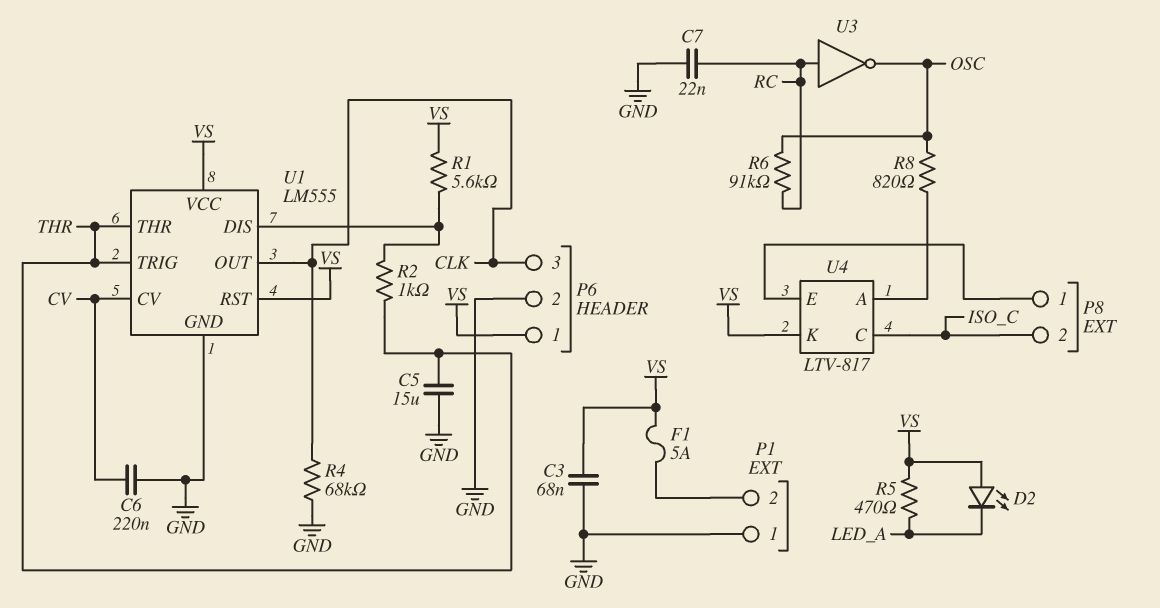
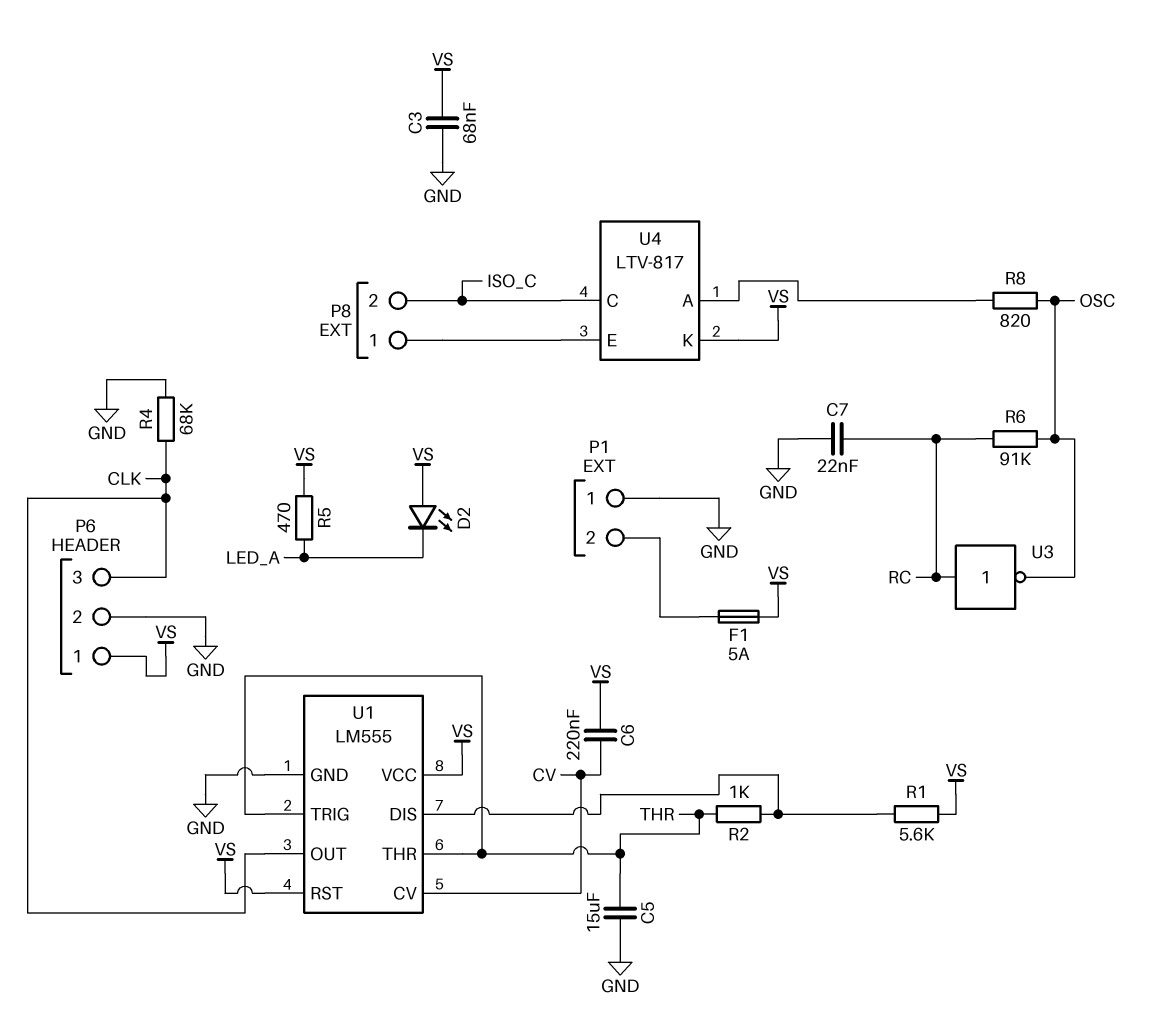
C6: 220nF (CV, GND) -> 220nF (CV, VS)

